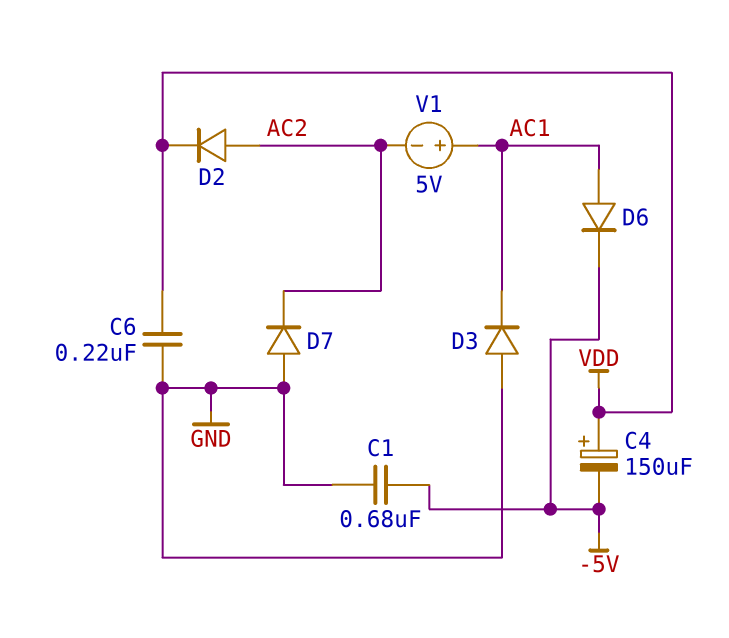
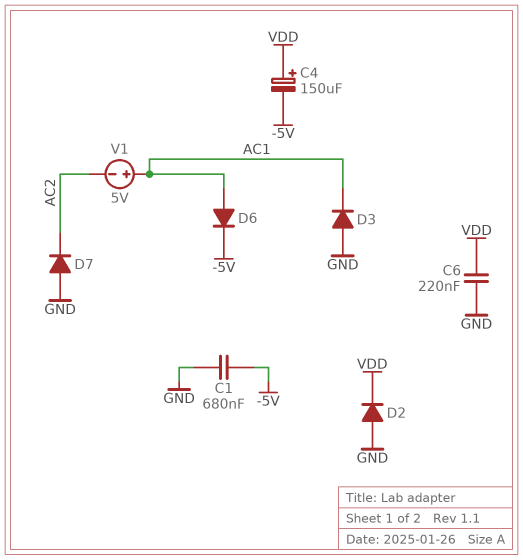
D2: diode (A AC2, K VDD) -> diode (A GND, K VDD)

